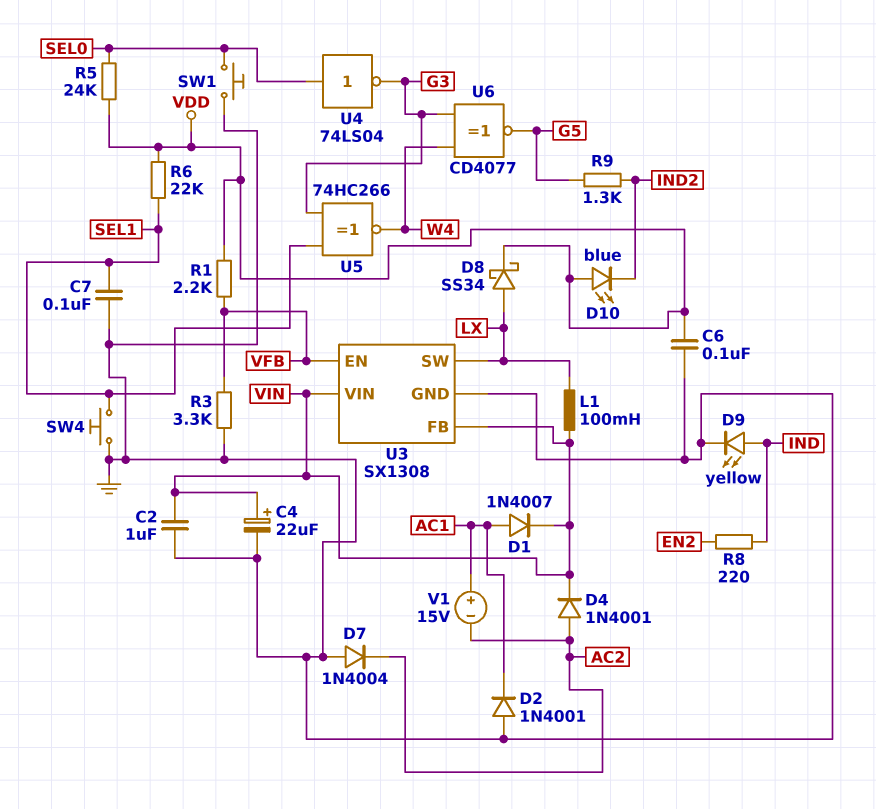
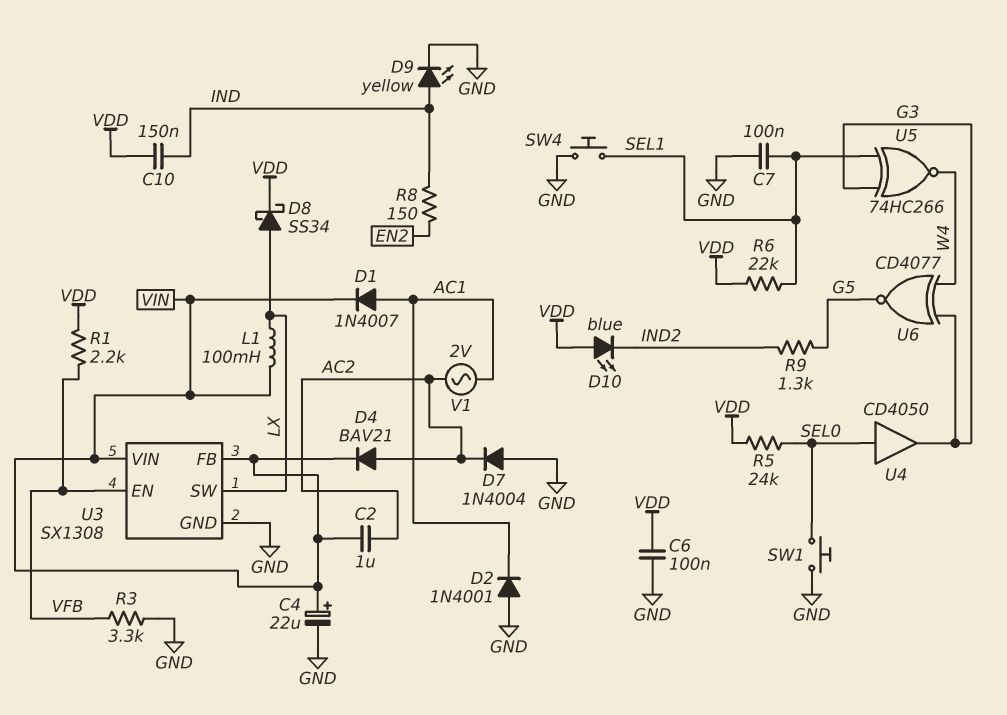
C2: 1uF (GND, VIN) -> 1uF (AC2, VIN)
C10: none -> 150nF (IND, VDD)
D4: diode 1N4001 (A AC2, K VIN) -> diode BAV21 (A AC2, K VIN)
R8: 220 (EN2, IND) -> 150 (EN2, IND)
U4: NOT 74LS04 (in SEL0, out G3) -> buffer CD4050 (in SEL0, out G3)
V1: 15V (plus AC1, minus AC2) -> AC 2V (AC1, AC2)

